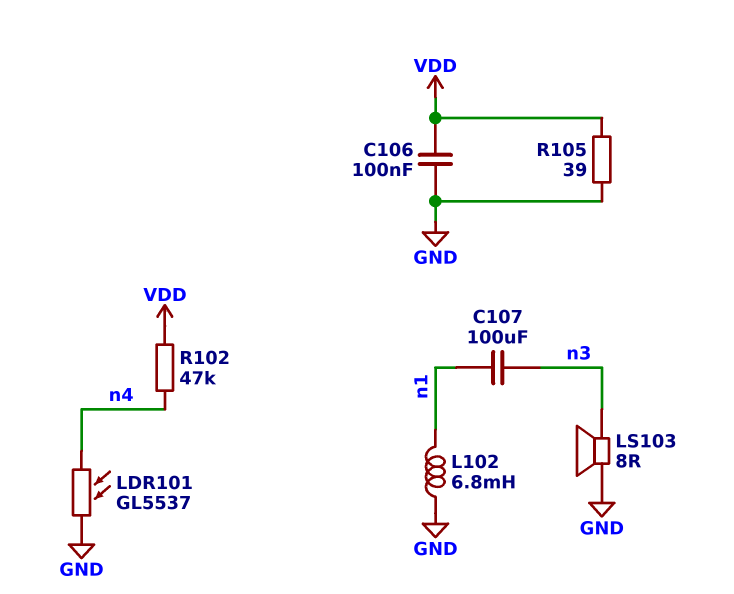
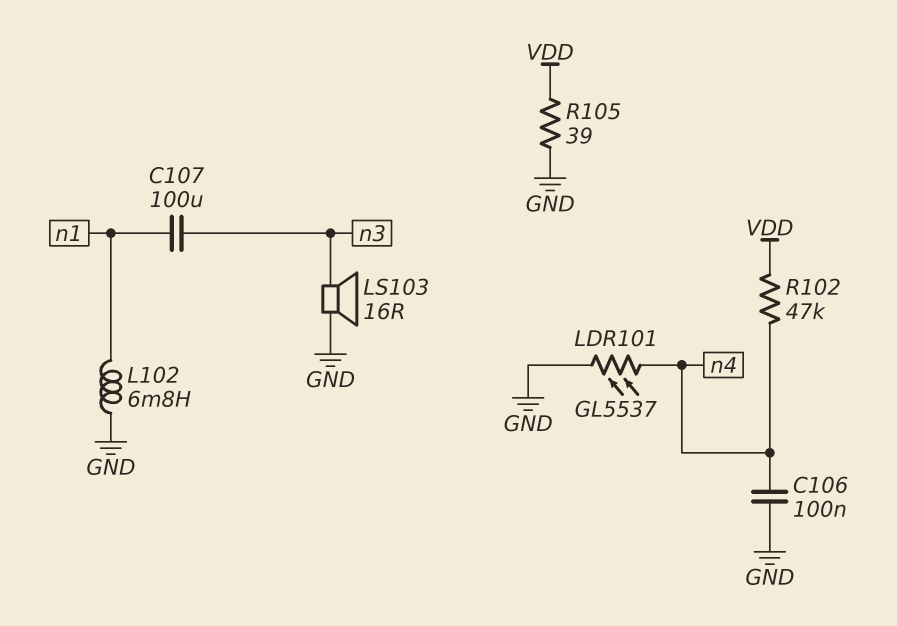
C106: 100nF (GND, VDD) -> 100nF (GND, n4)
LS103: speaker 8R (GND, n3) -> speaker 16R (GND, n3)

